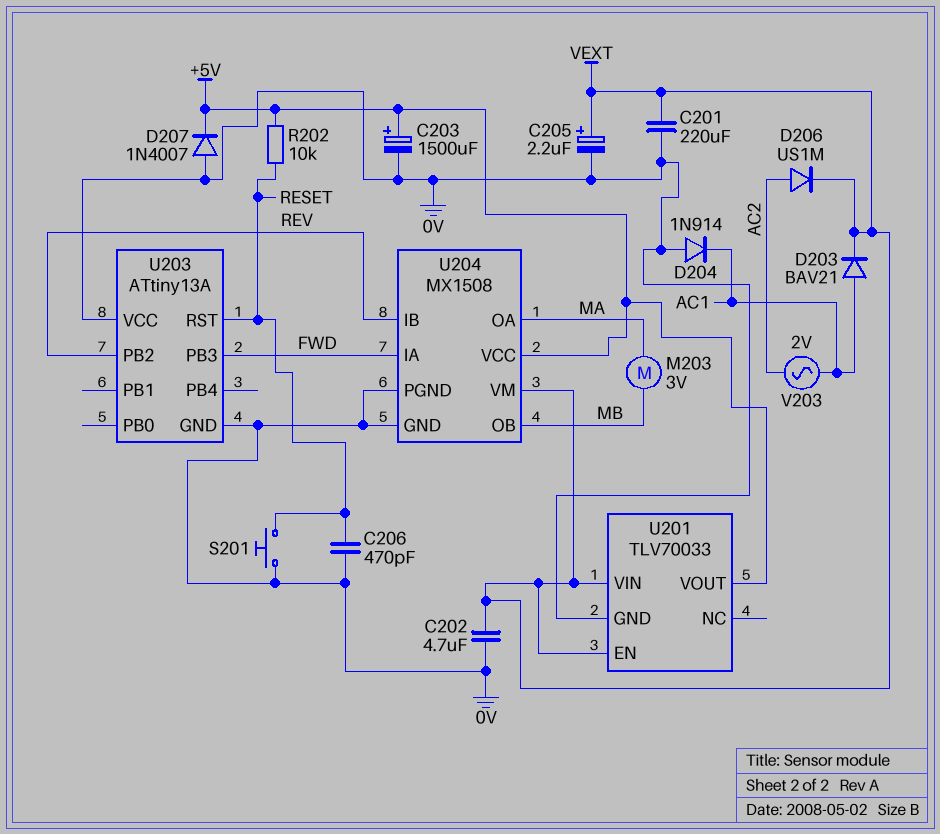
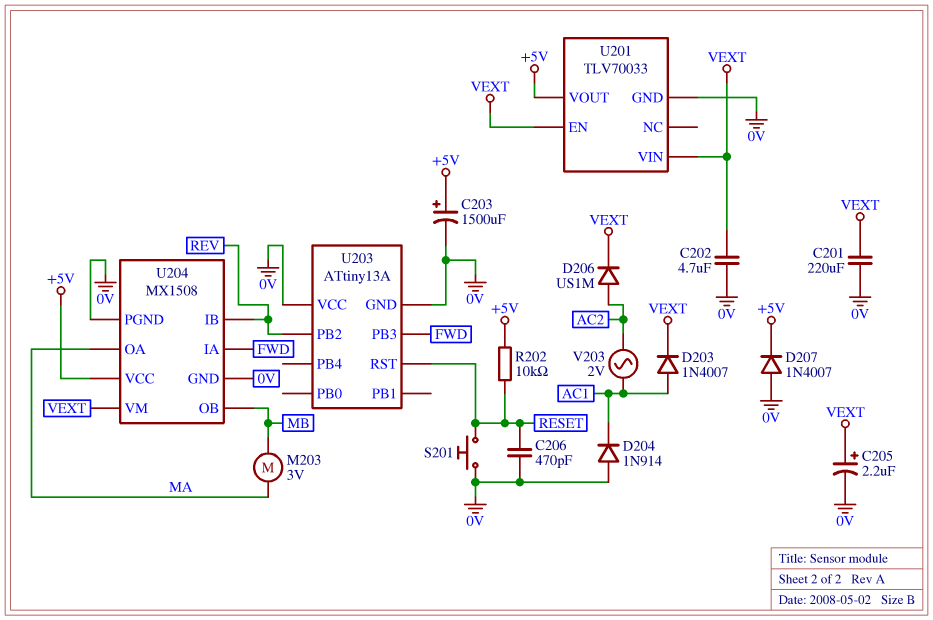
D203: diode BAV21 (A AC1, K VEXT) -> diode 1N4007 (A AC1, K VEXT)

